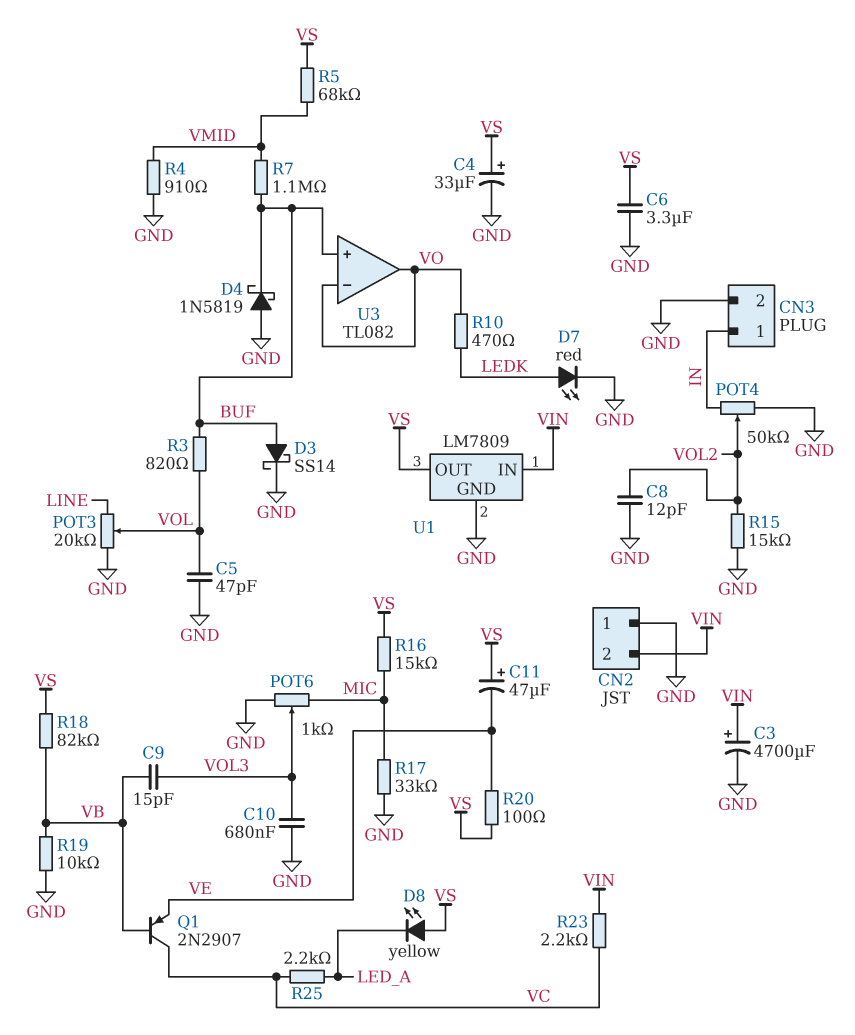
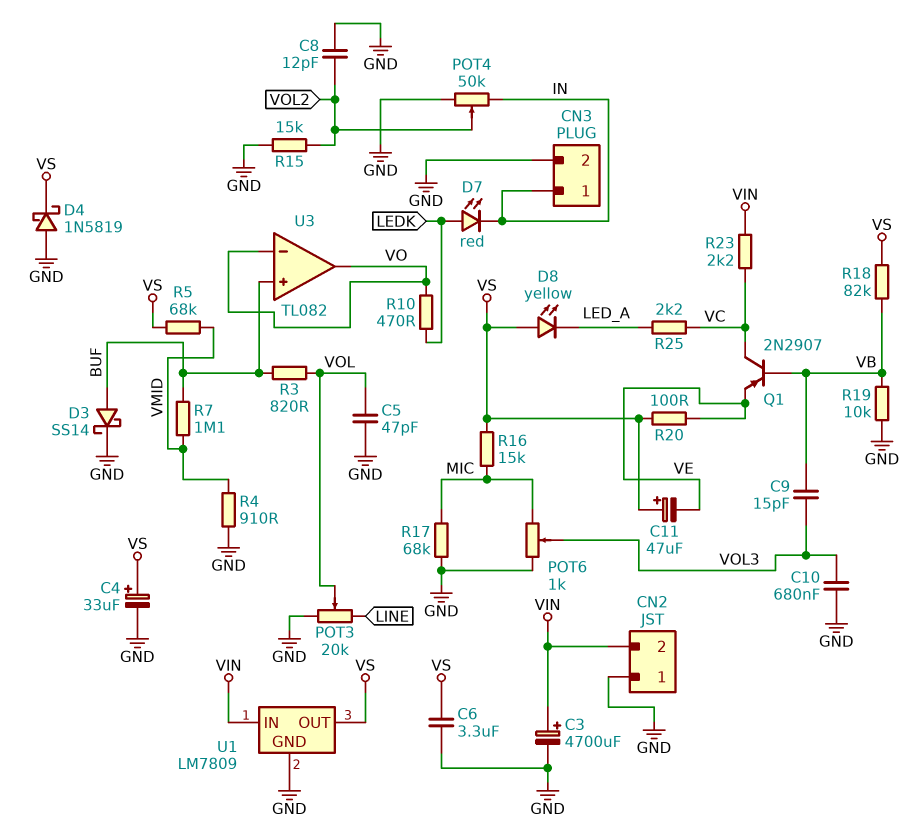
D4: schottky 1N5819 (A GND, K BUF) -> schottky 1N5819 (A GND, K VS)
D7: LED red (A LEDK, K GND) -> LED red (A LEDK, K IN)
R17: 33k (GND, MIC) -> 68k (GND, MIC)

